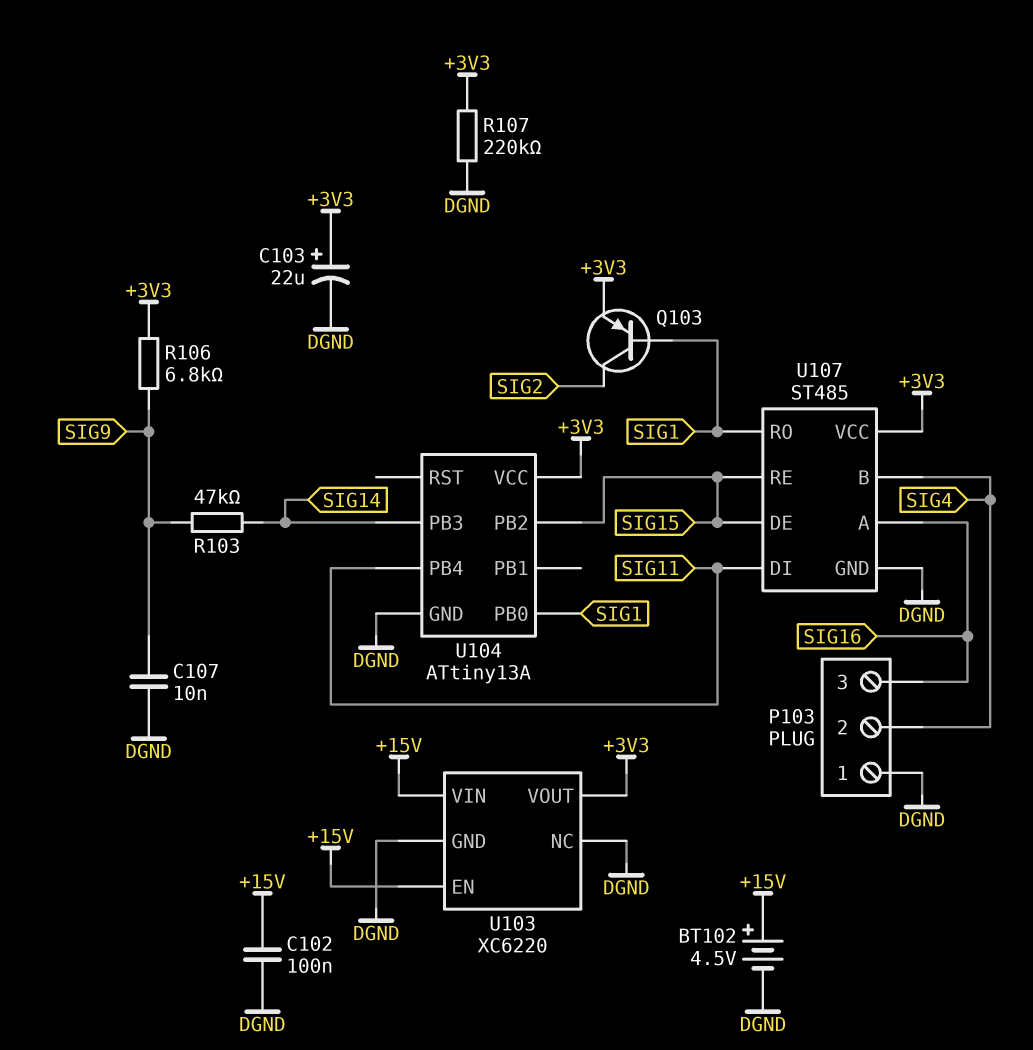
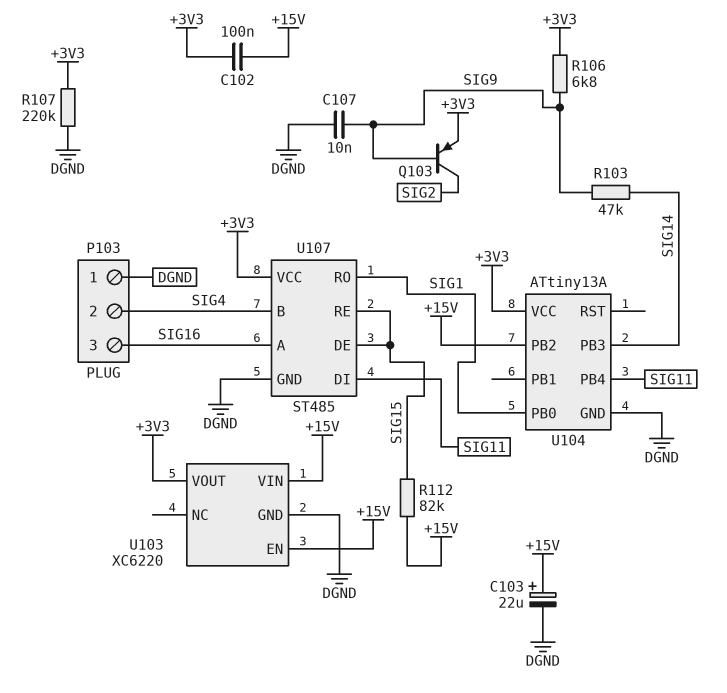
BT102: 4.5V (plus +15V, minus DGND) -> none
C102: 100nF (+15V, DGND) -> 100nF (+3V3, +15V)
C103: 22uF (plus +3V3, minus DGND) -> 22uF (plus +15V, minus DGND)
Q103: PNP (B SIG1, C SIG2, E +3V3) -> PNP (B SIG9, C SIG2, E +3V3)
R112: none -> 82k (+15V, SIG15)
U103 pin NC: DGND -> none
U104 pin PB2: SIG15 -> +15V

